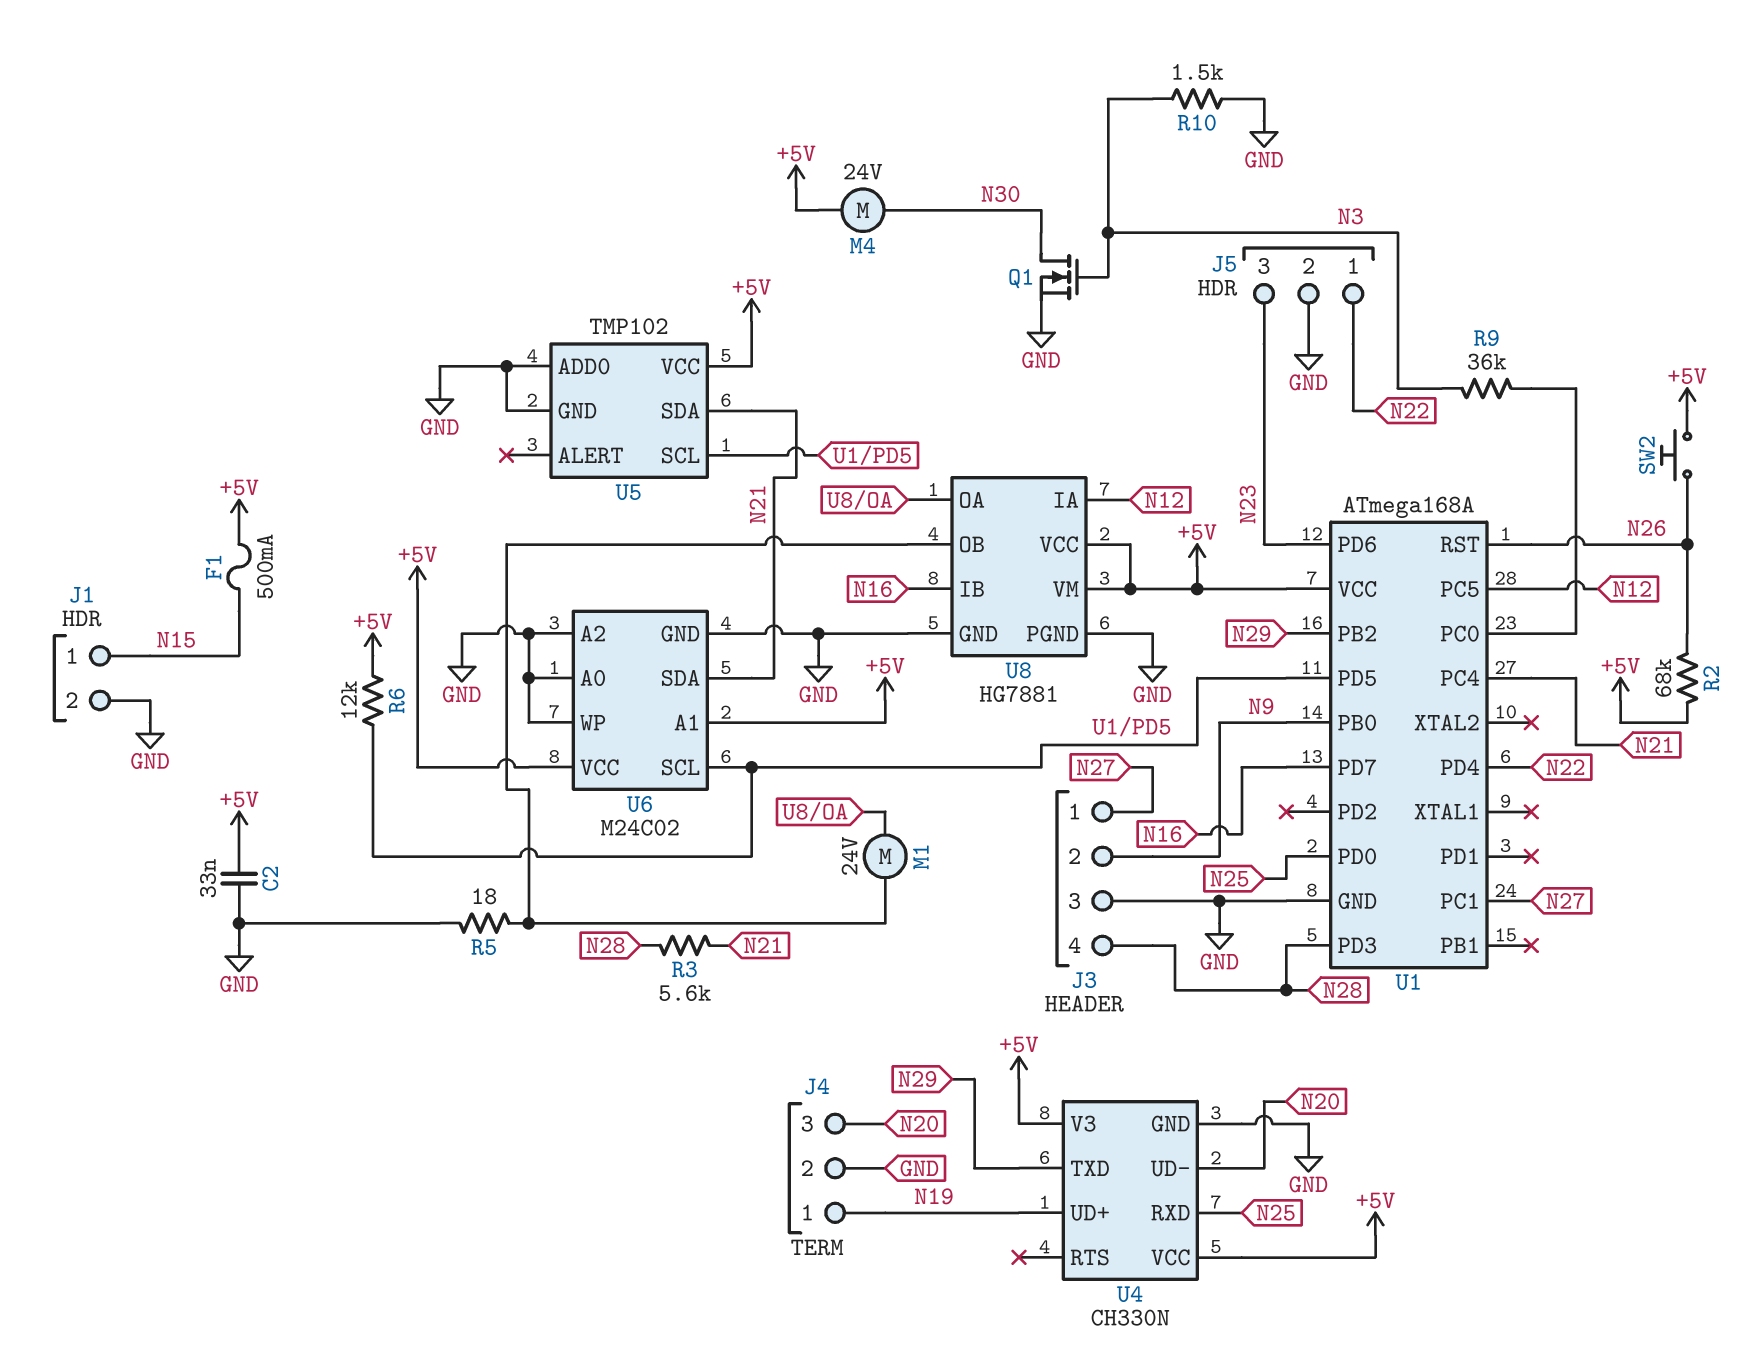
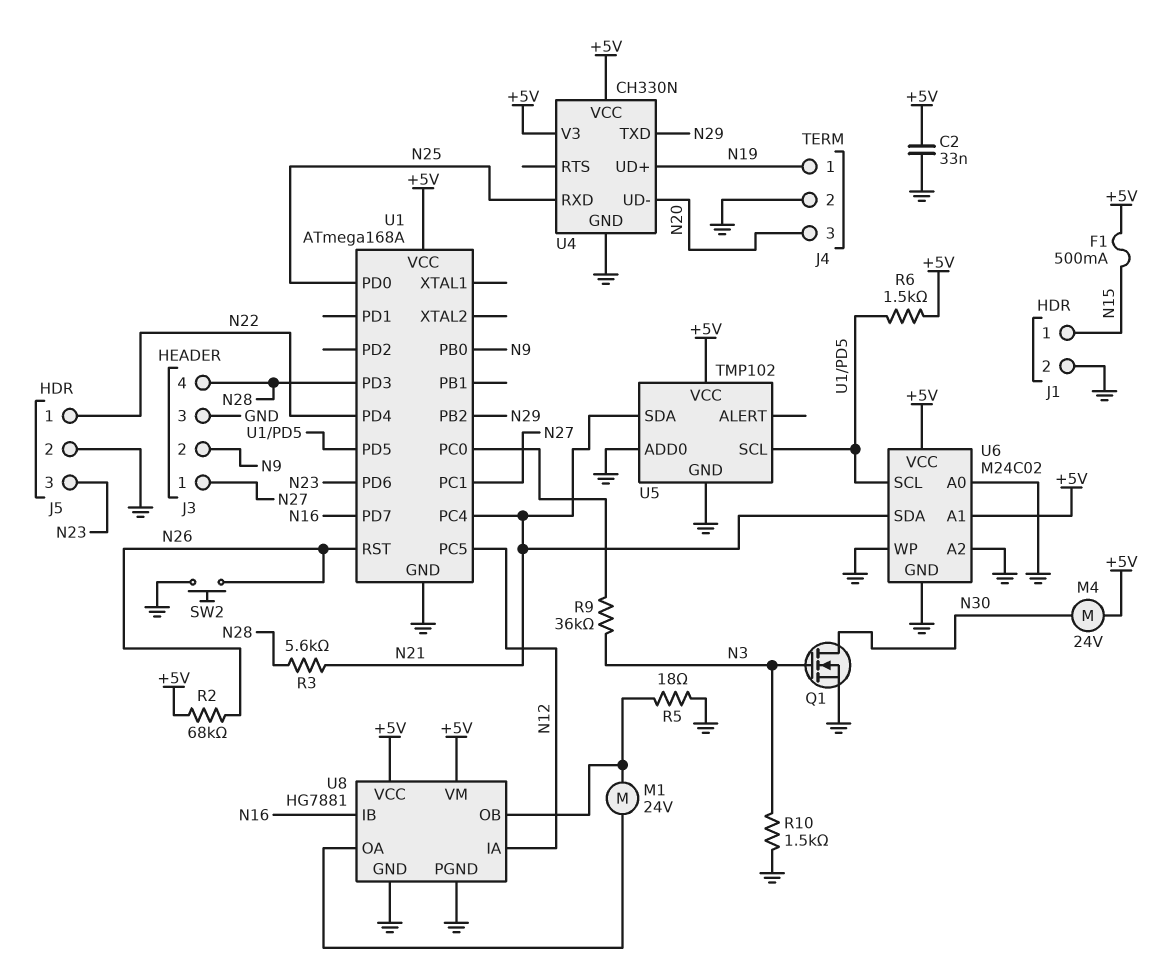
R6: 12k (+5V, U1/PD5) -> 1.5k (+5V, U1/PD5)
SW2: button (+5V, N26) -> button (GND, N26)

